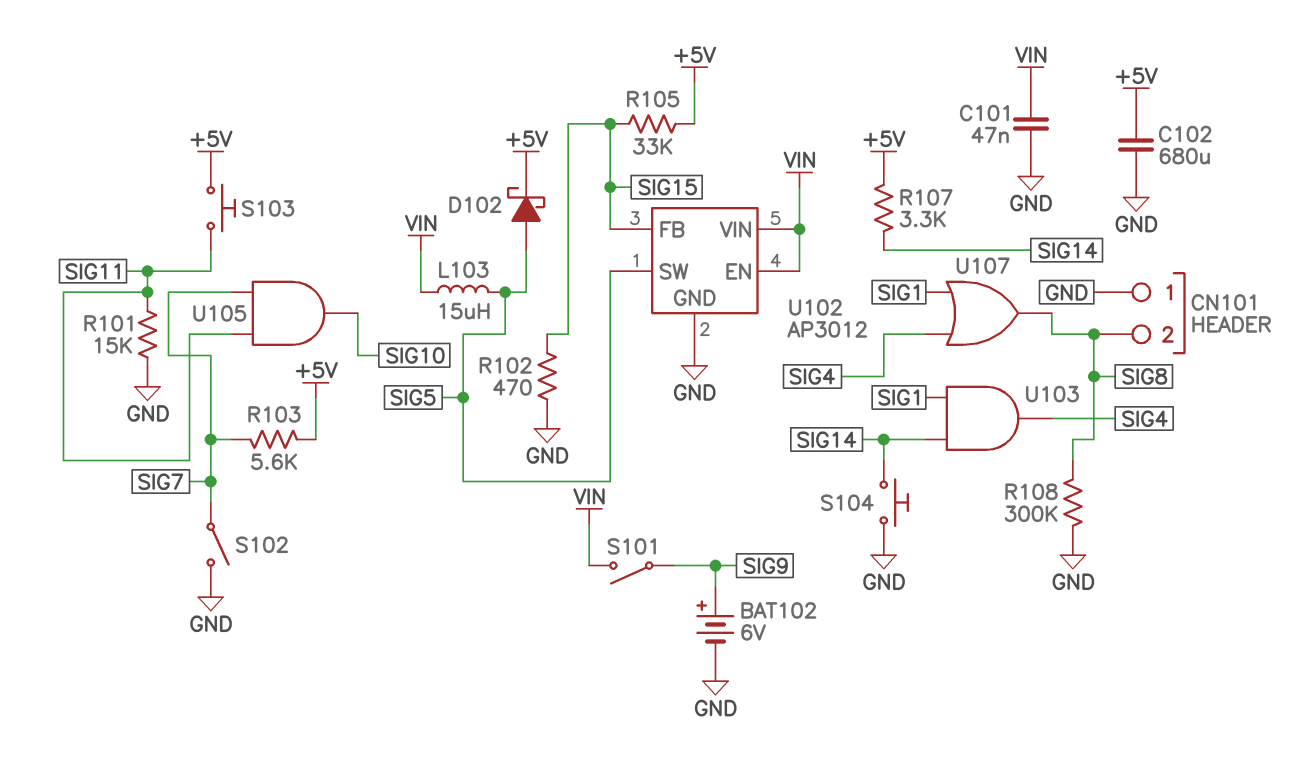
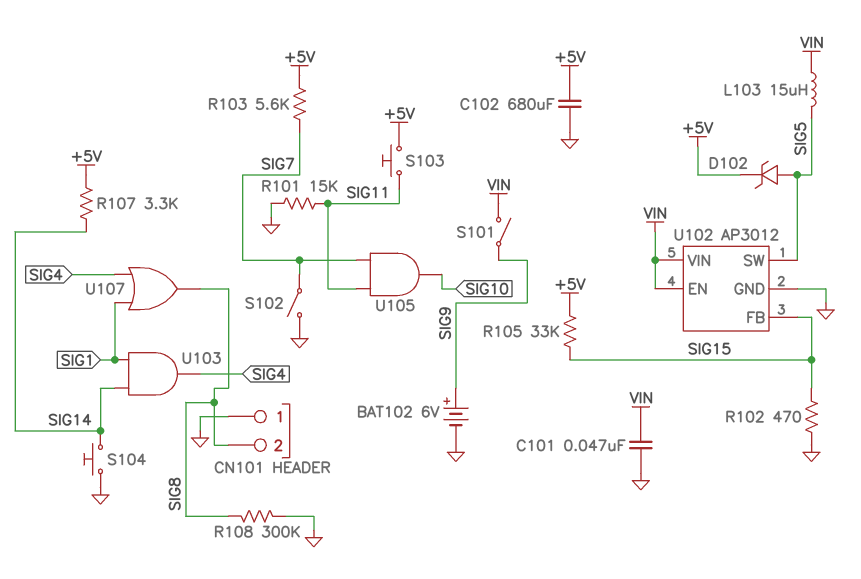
D102: schottky (A SIG5, K +5V) -> zener (A SIG5, K +5V)

